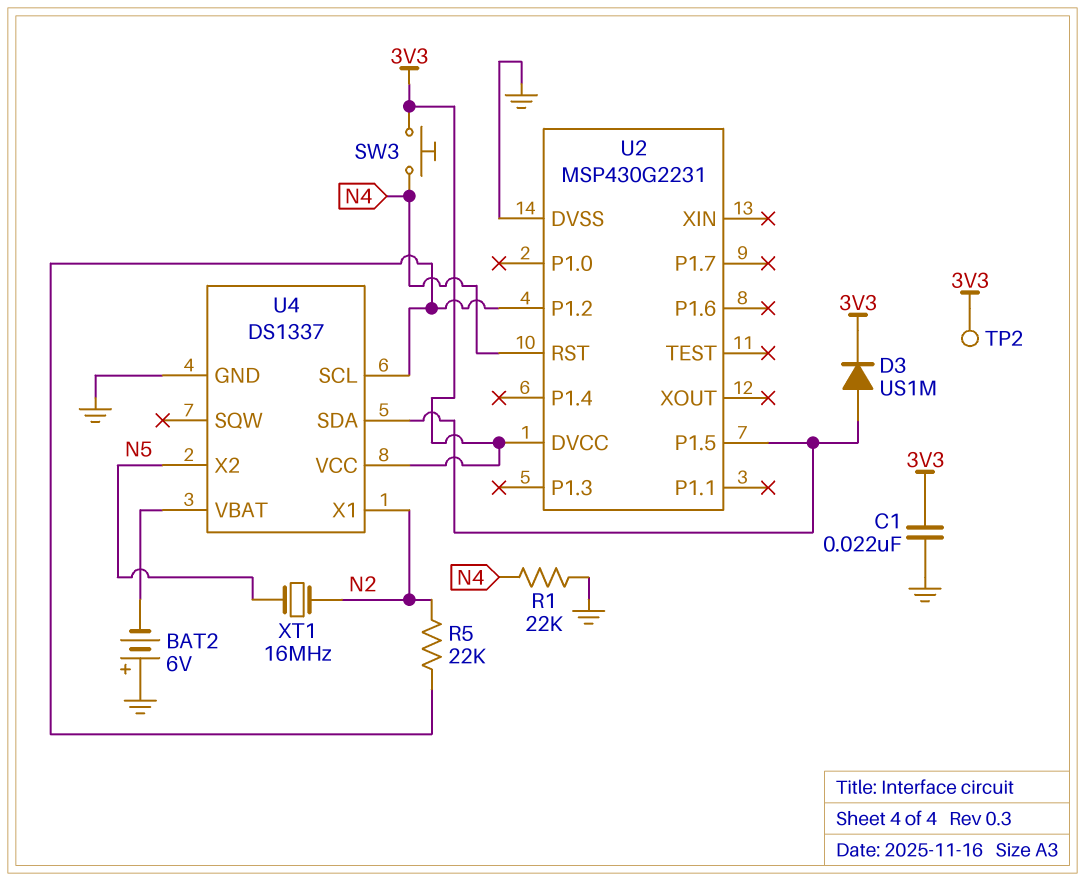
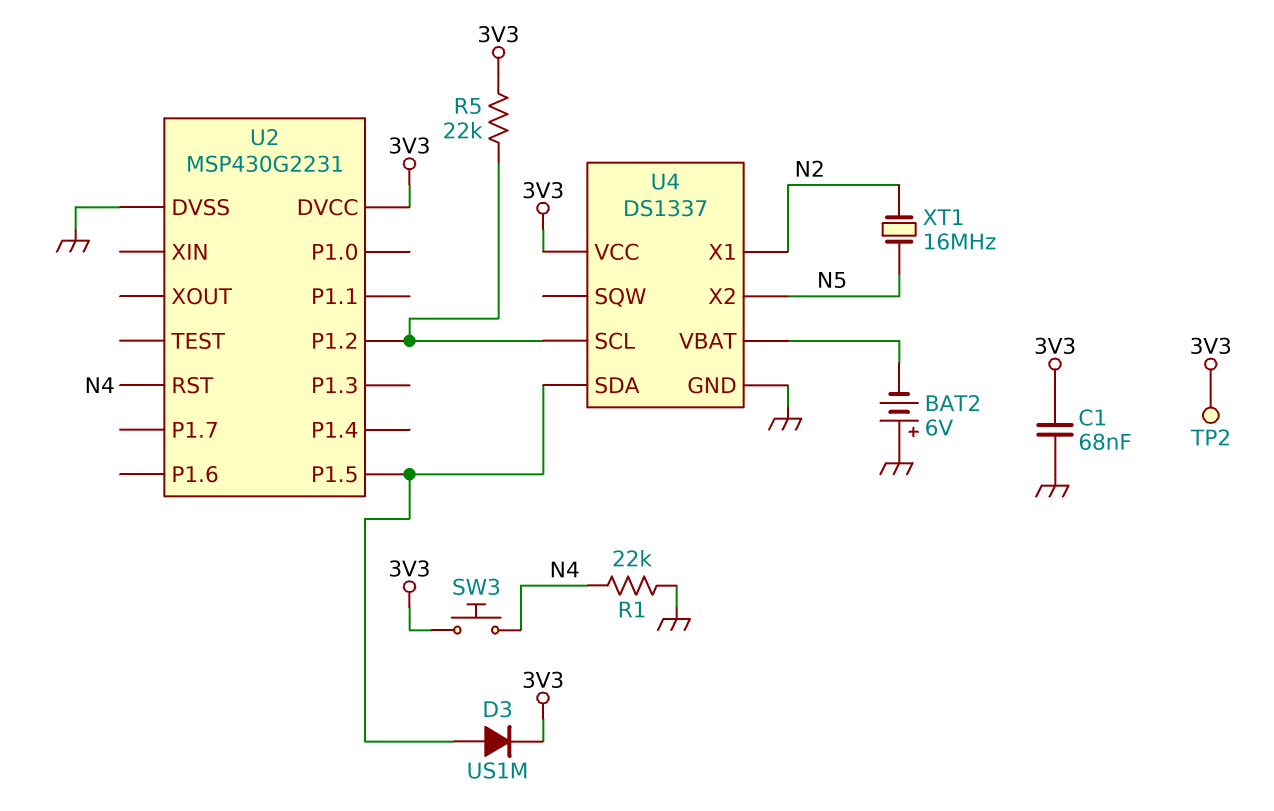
C1: 22nF (3V3, GND) -> 68nF (3V3, GND)
R5: 22k (N2, U2/P1.2) -> 22k (3V3, U2/P1.2)

